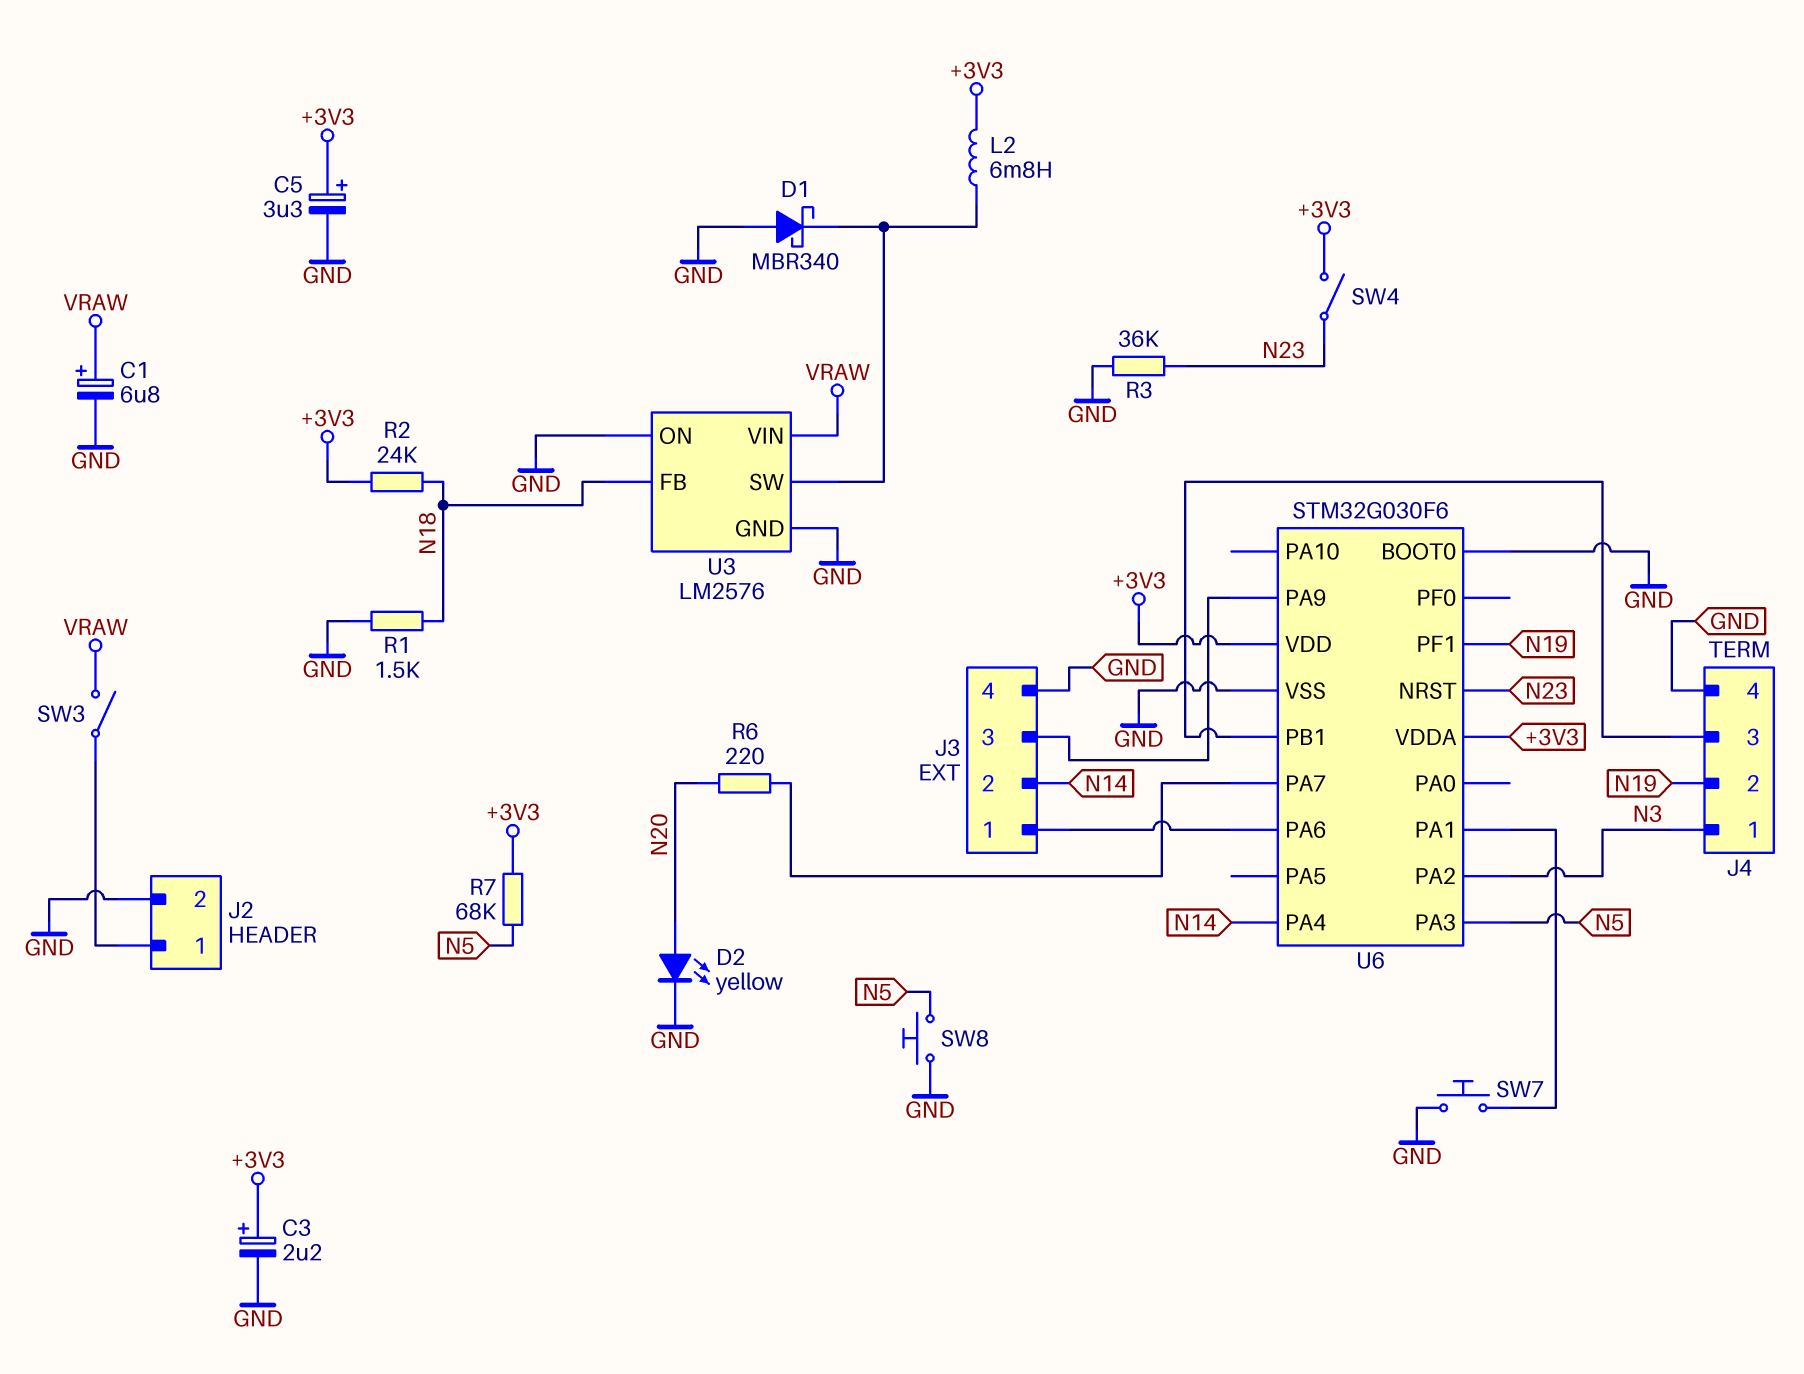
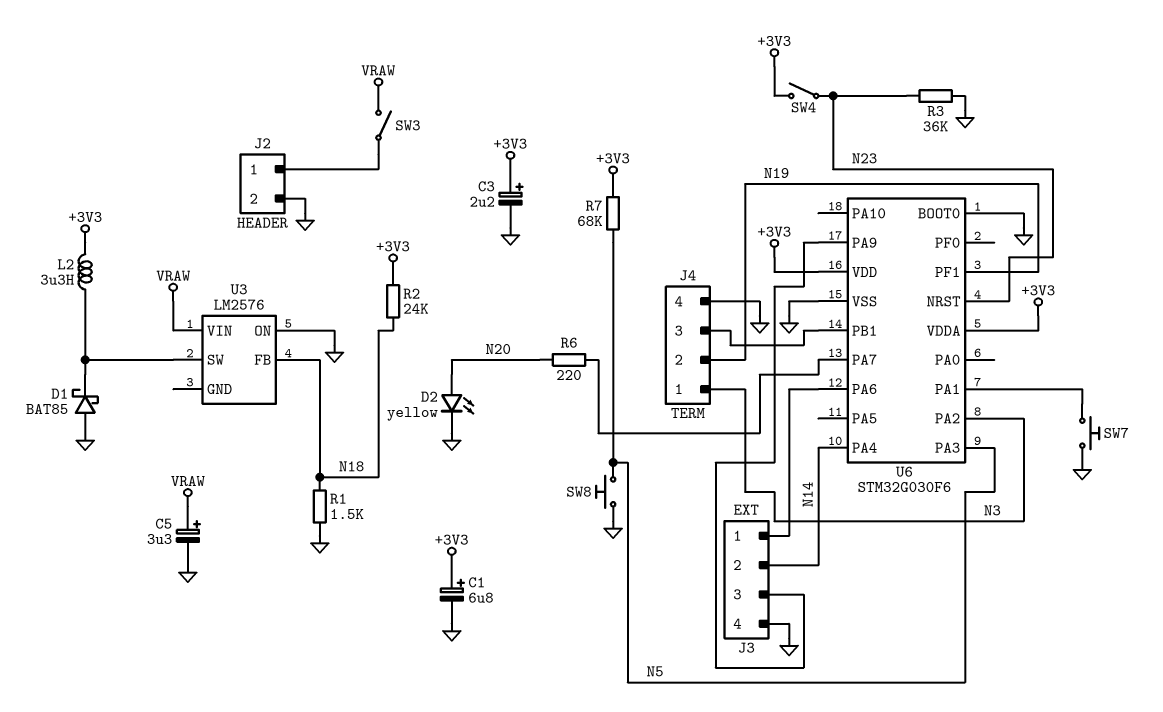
C1: 6.8uF (plus VRAW, minus GND) -> 6.8uF (plus +3V3, minus GND)
C5: 3.3uF (plus +3V3, minus GND) -> 3.3uF (plus VRAW, minus GND)
D1: schottky MBR340 (A GND, K U3/SW) -> schottky BAT85 (A GND, K U3/SW)
L2: 6.8mH (+3V3, U3/SW) -> 3.3uH (+3V3, U3/SW)
U3 pin GND: GND -> none

